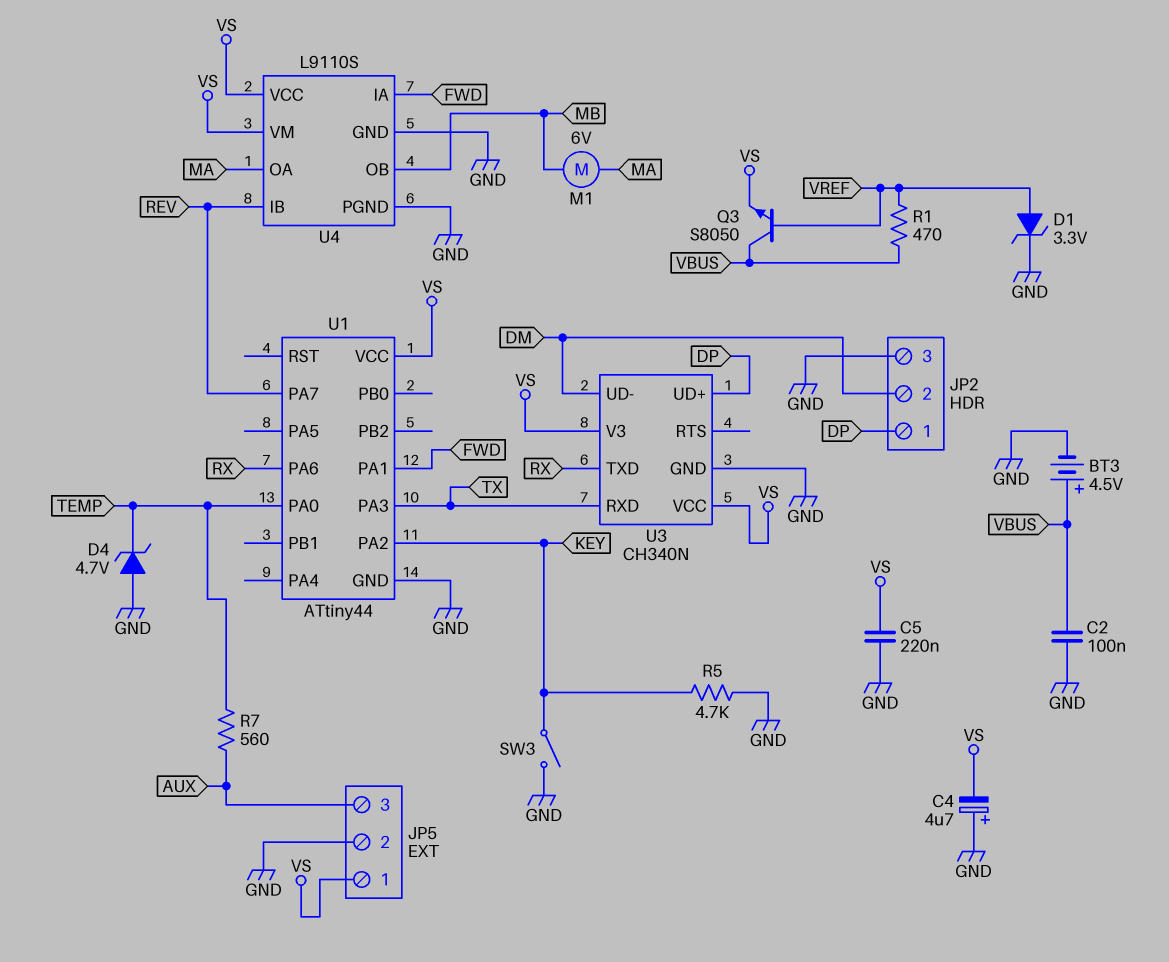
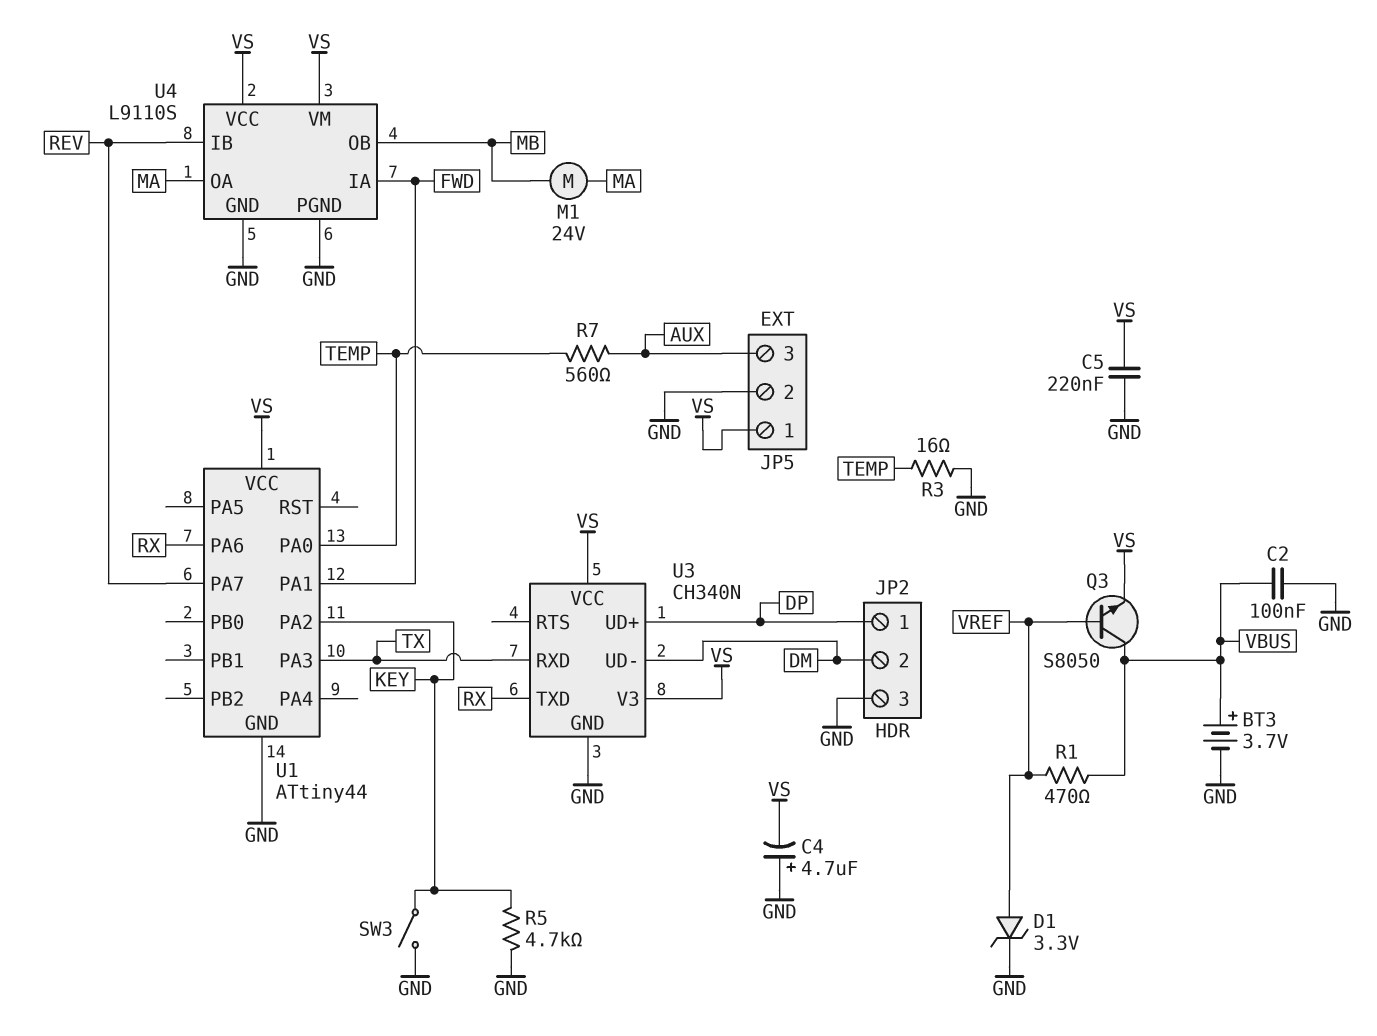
BT3: 4.5V (plus VBUS, minus GND) -> 3.7V (plus VBUS, minus GND)
D4: zener 4.7V (A GND, K TEMP) -> none
M1: motor 6V (MA, MB) -> motor 24V (MA, MB)
R3: none -> 16 (GND, TEMP)

